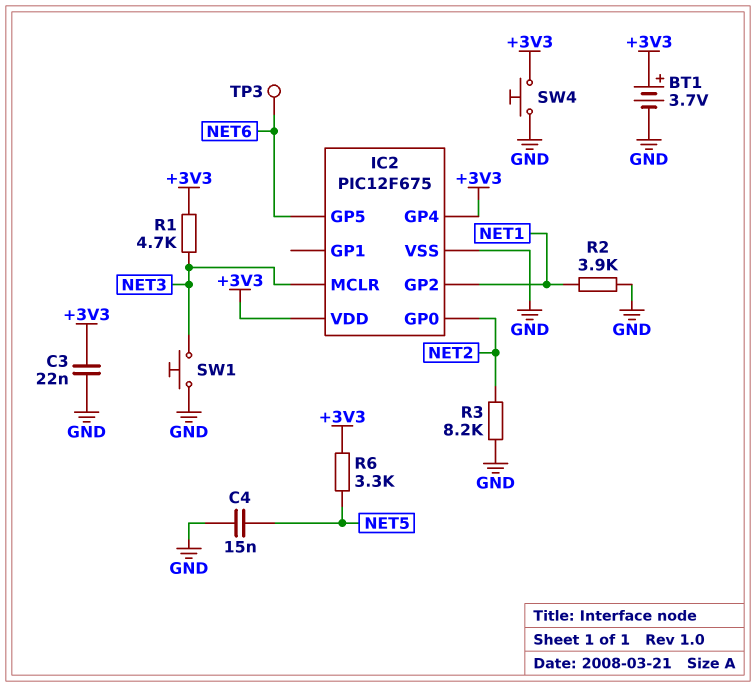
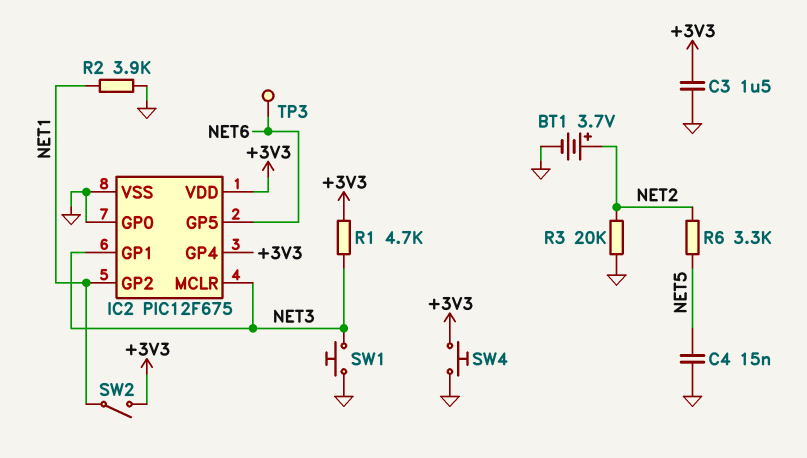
BT1: 3.7V (plus +3V3, minus GND) -> 3.7V (plus NET2, minus GND)
C3: 22nF (+3V3, GND) -> 1.5uF (+3V3, GND)
IC2 pin GP0: NET2 -> GND
IC2 pin GP1: none -> NET3
R3: 8.2k (GND, NET2) -> 20k (GND, NET2)
R6: 3.3k (+3V3, NET5) -> 3.3k (NET2, NET5)
SW2: none -> switch (+3V3, NET1)

